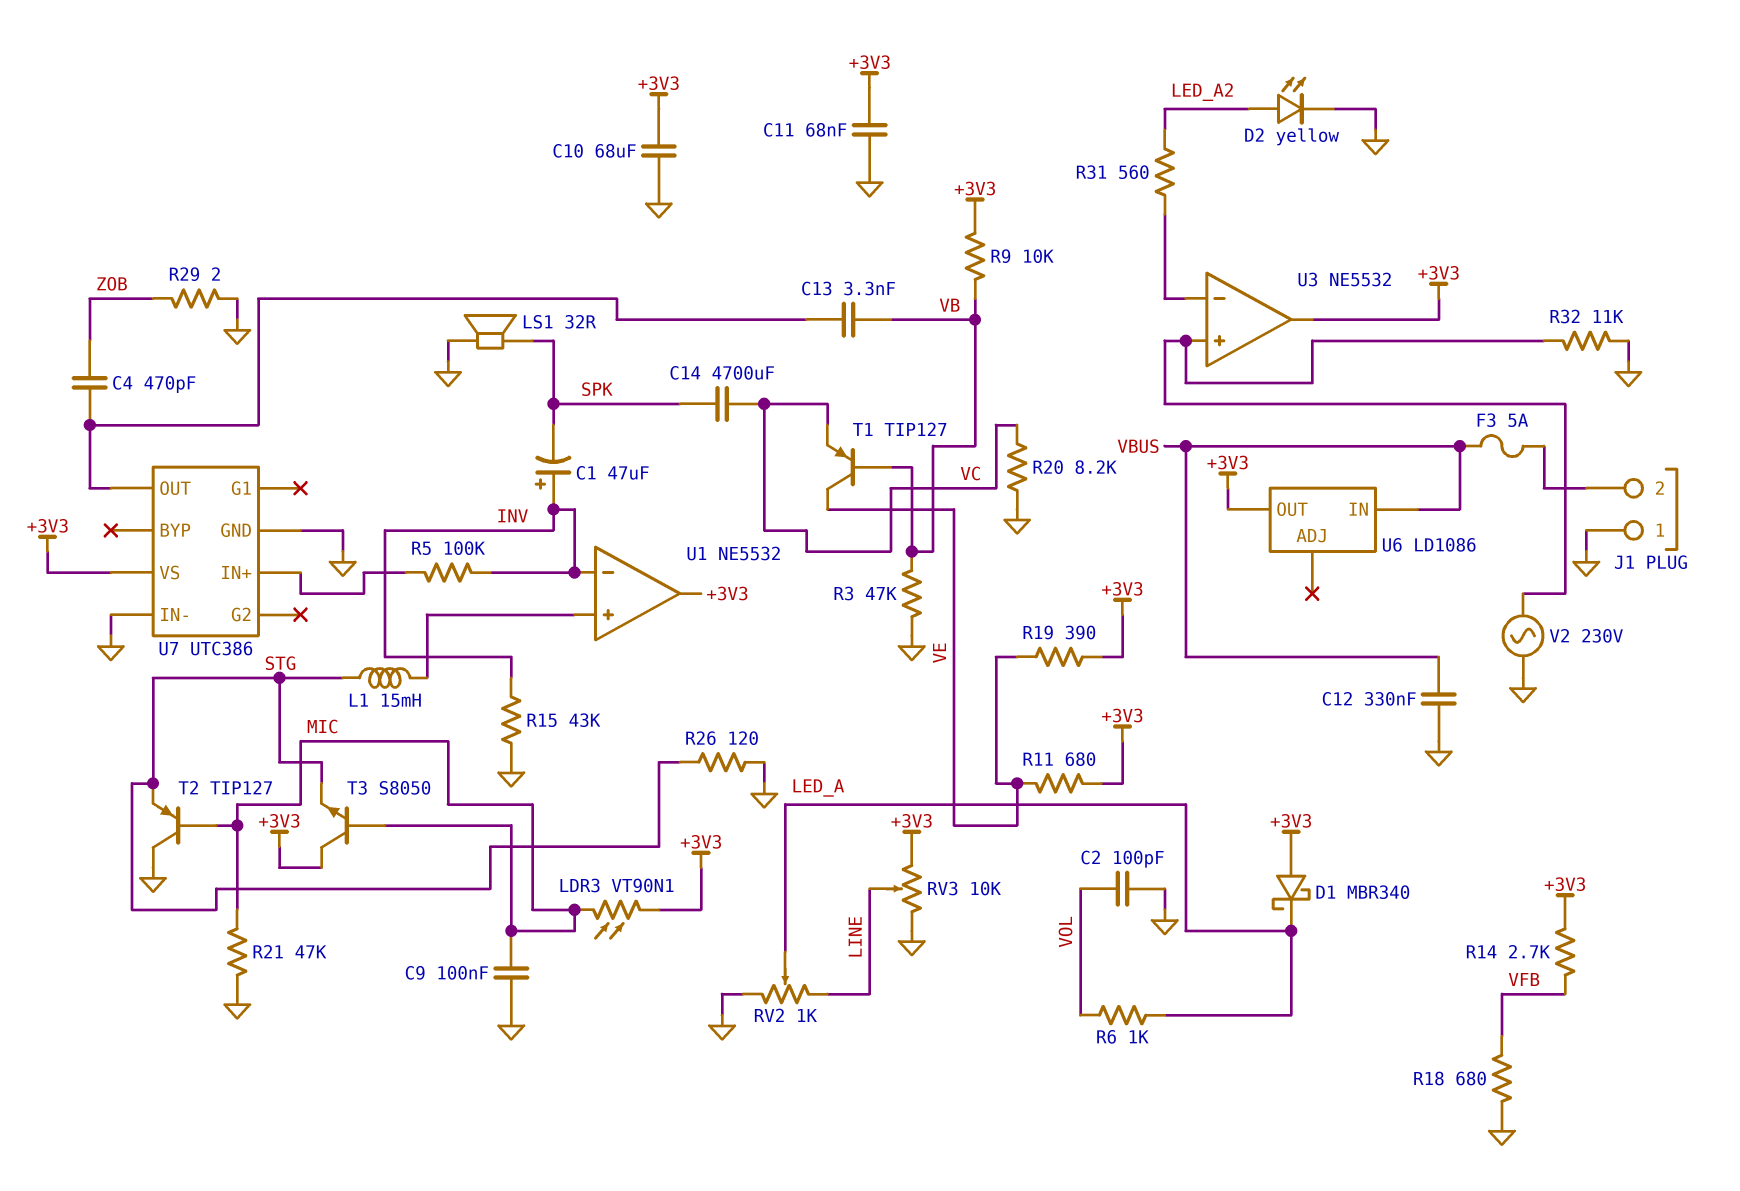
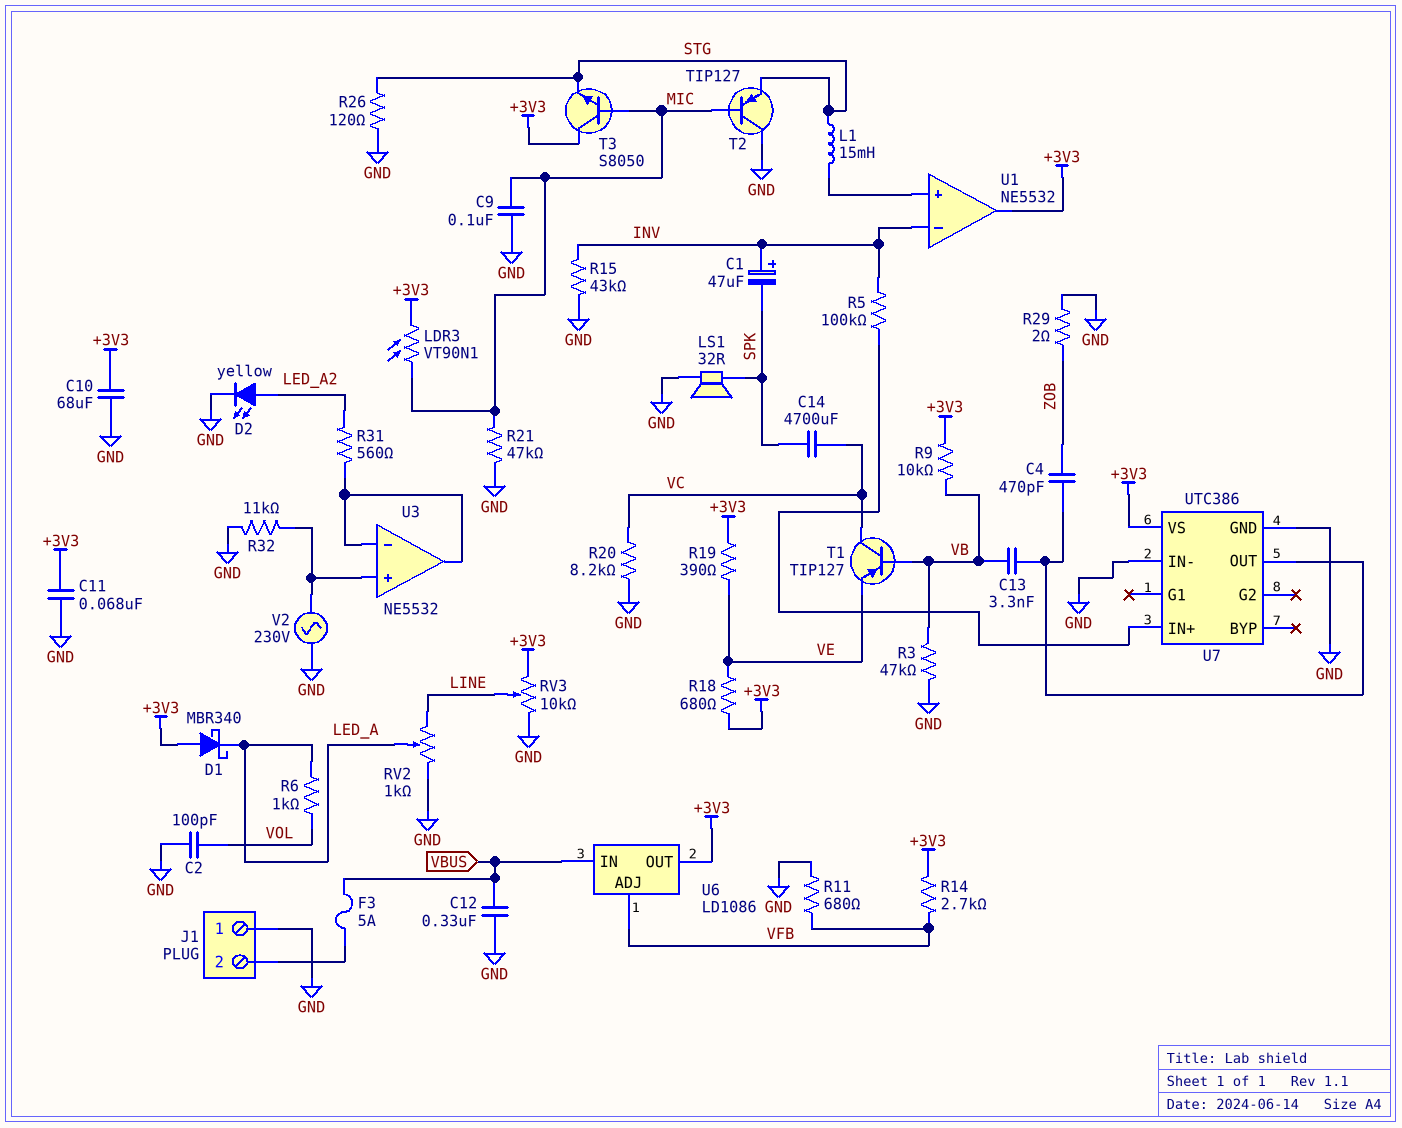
R11: 680 (+3V3, VE) -> 680 (GND, VFB)
R18: 680 (GND, VFB) -> 680 (+3V3, VE)
T1: PNP TIP127 (B VB, C VE, E VC) -> PNP TIP127 (B VB, C VC, E VE)
U3 pin out: +3V3 -> U3/in-
U6 pin ADJ: none -> VFB

